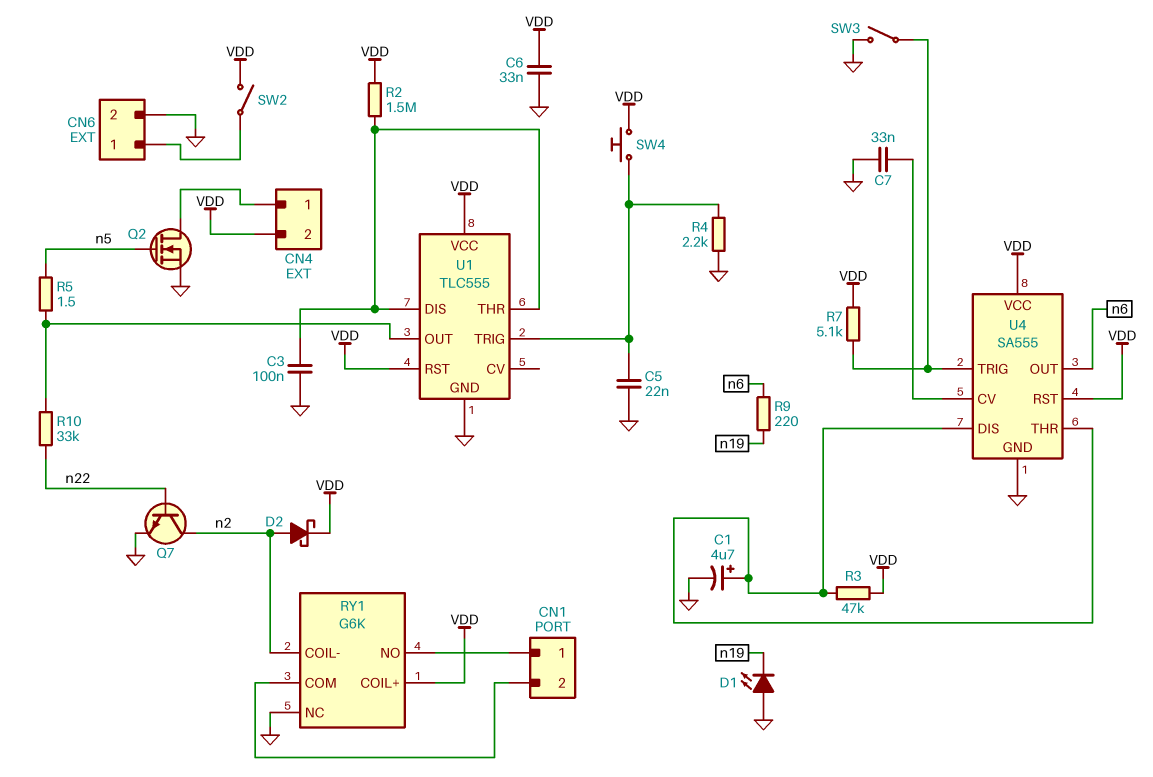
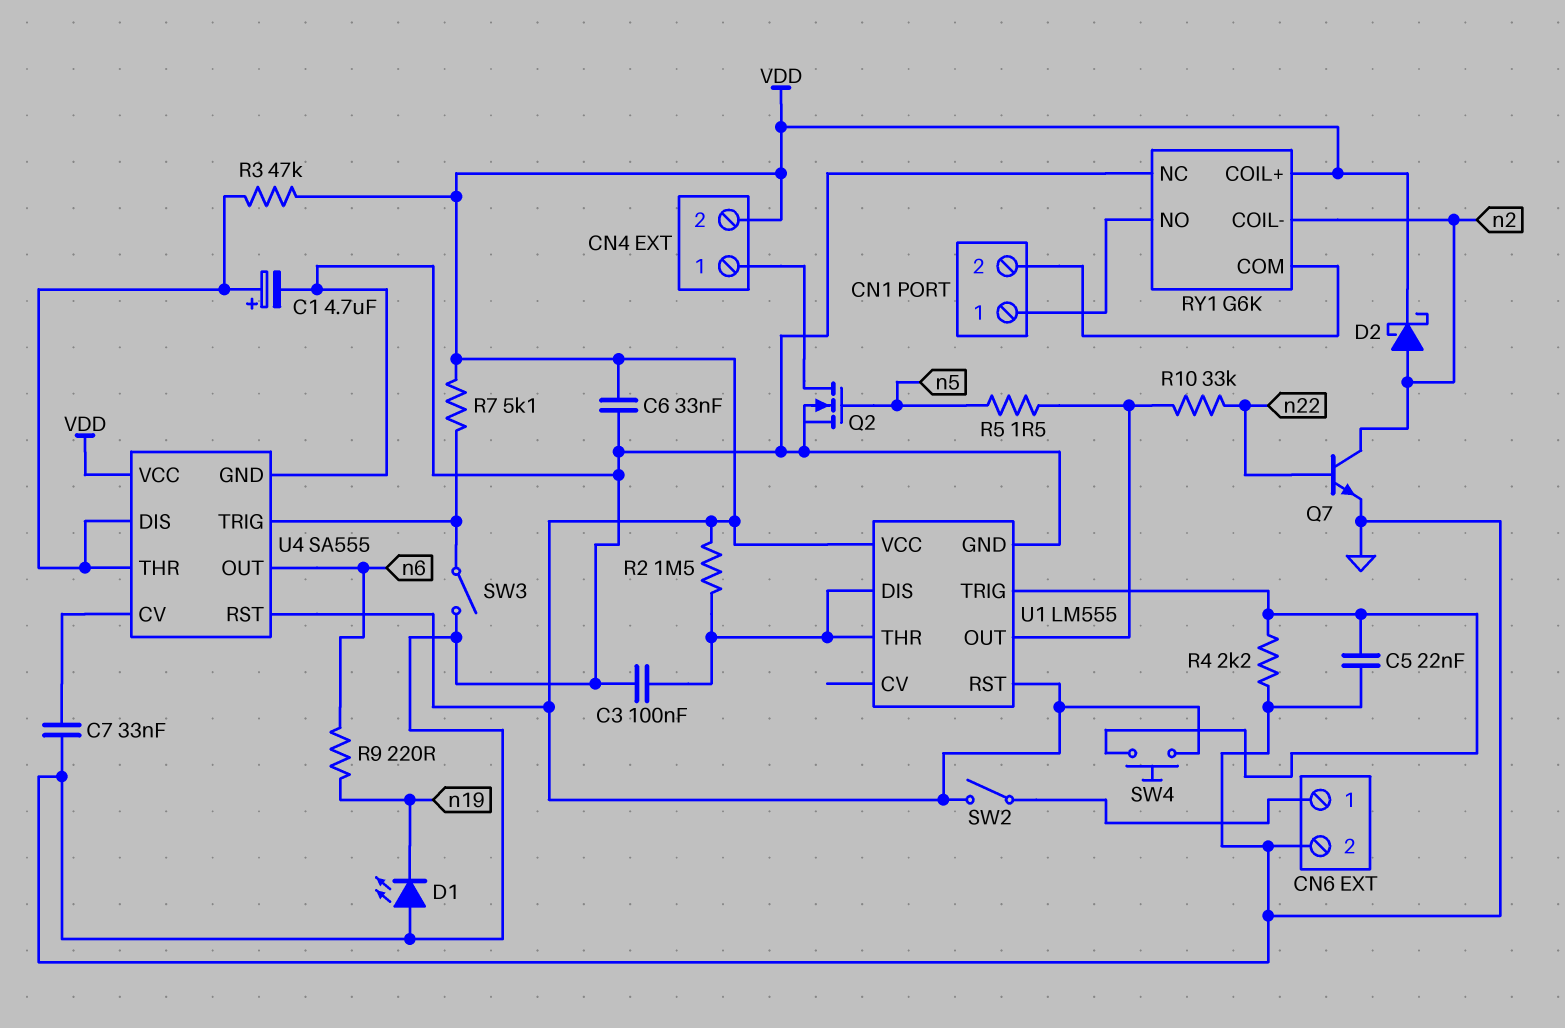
U1: TLC555 -> LM555

